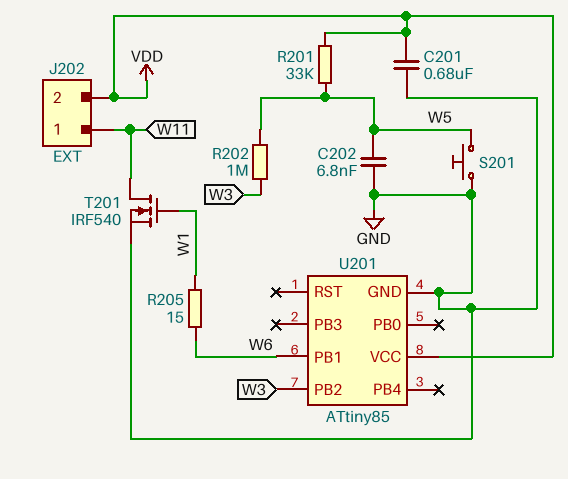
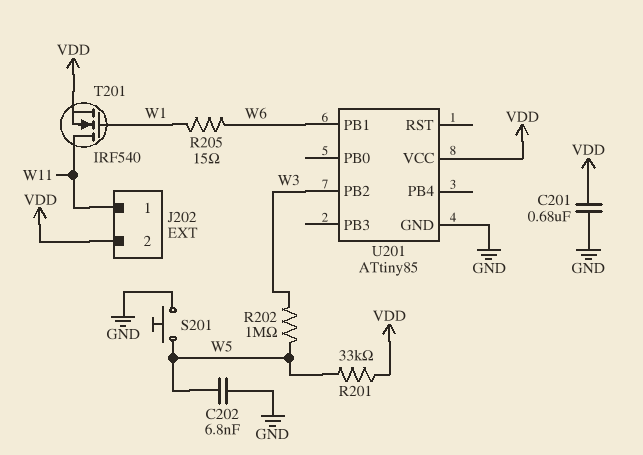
T201: NMOS IRF540 (G W1, D W11, S GND) -> NMOS IRF540 (G W1, D W11, S VDD)

